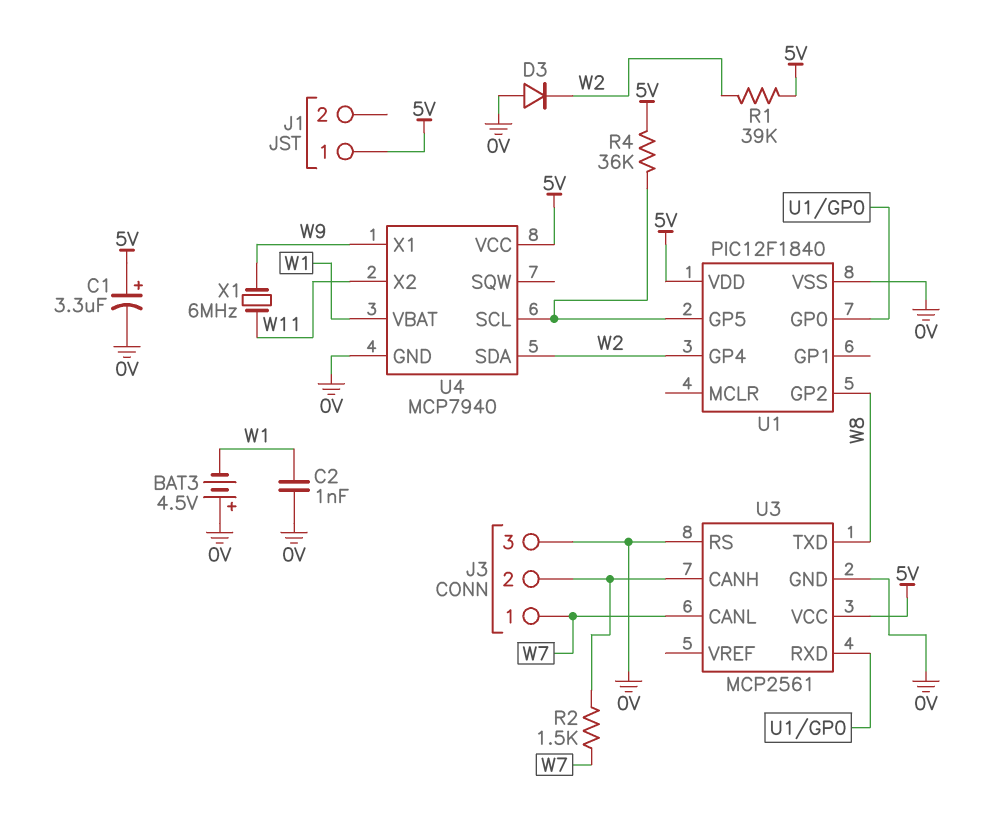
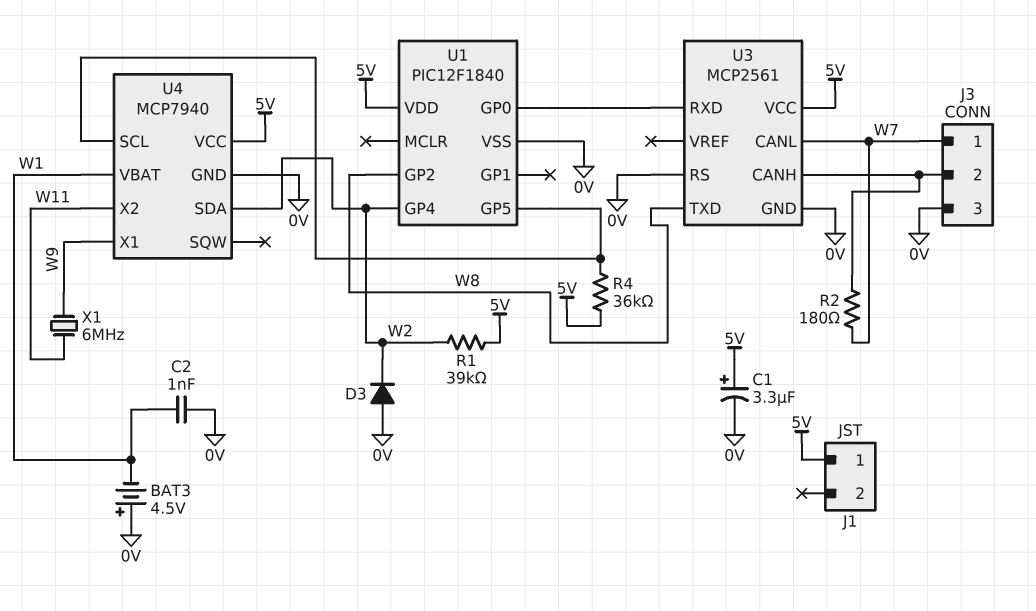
R2: 1.5k (J3/2, W7) -> 180 (J3/2, W7)

